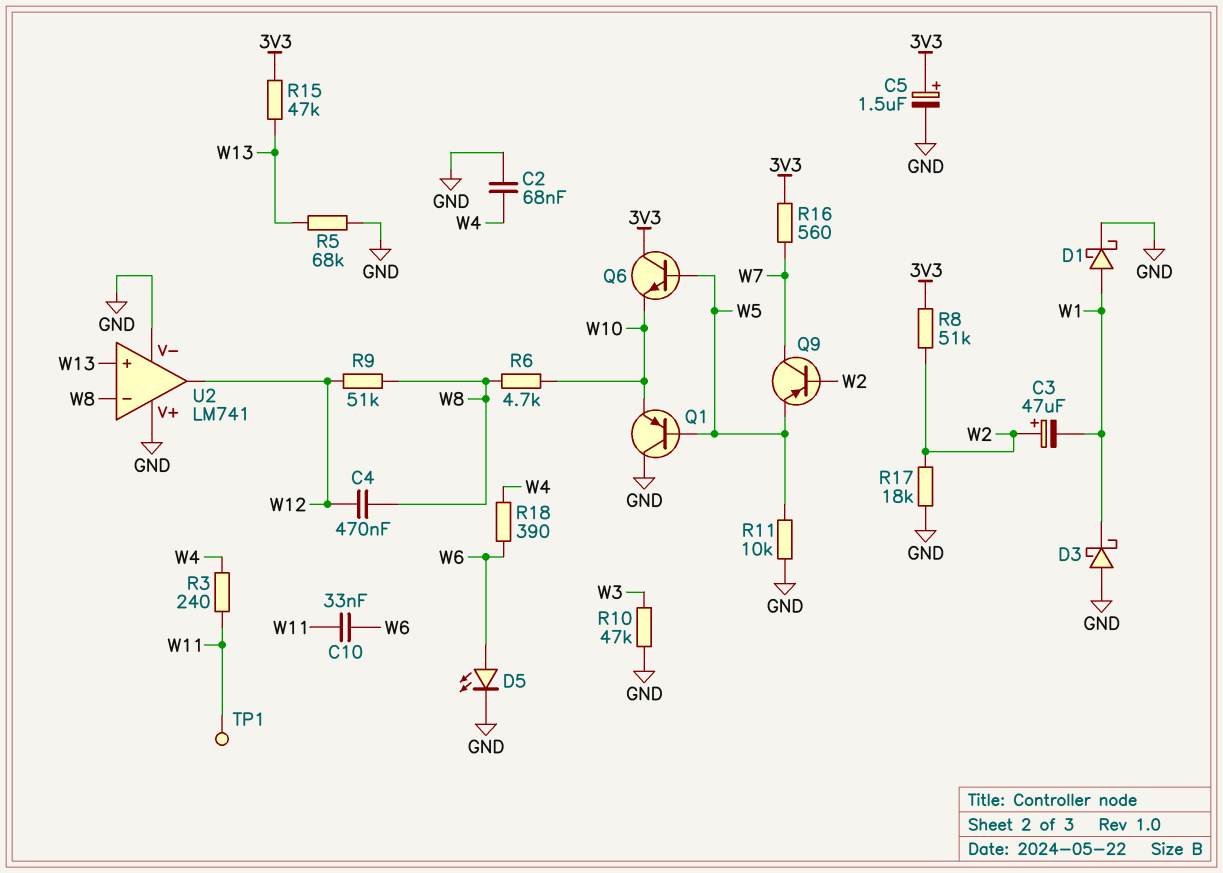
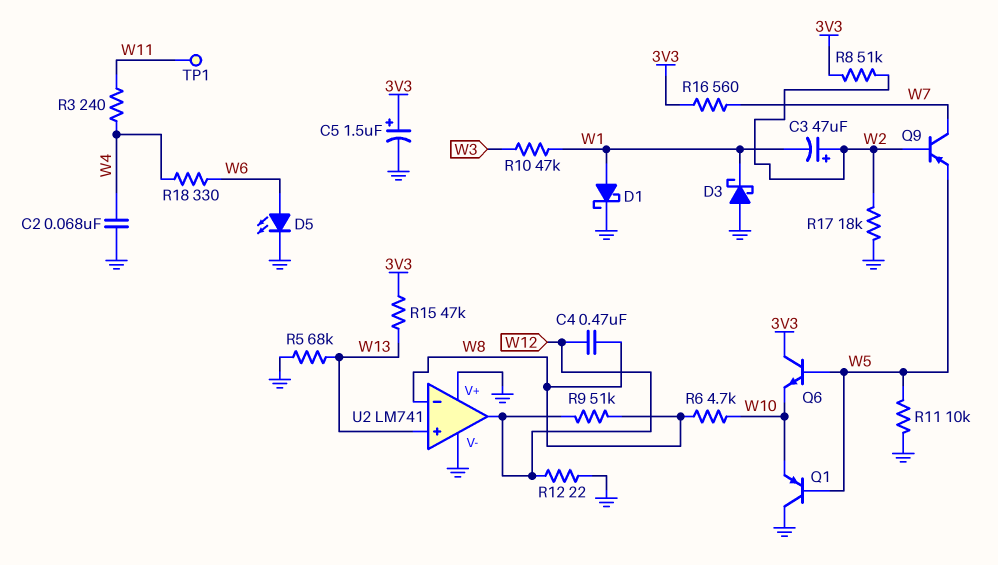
C10: 33nF (W6, W11) -> none
R10: 47k (GND, W3) -> 47k (W1, W3)
R12: none -> 22 (GND, W12)
R18: 390 (W4, W6) -> 330 (W4, W6)

